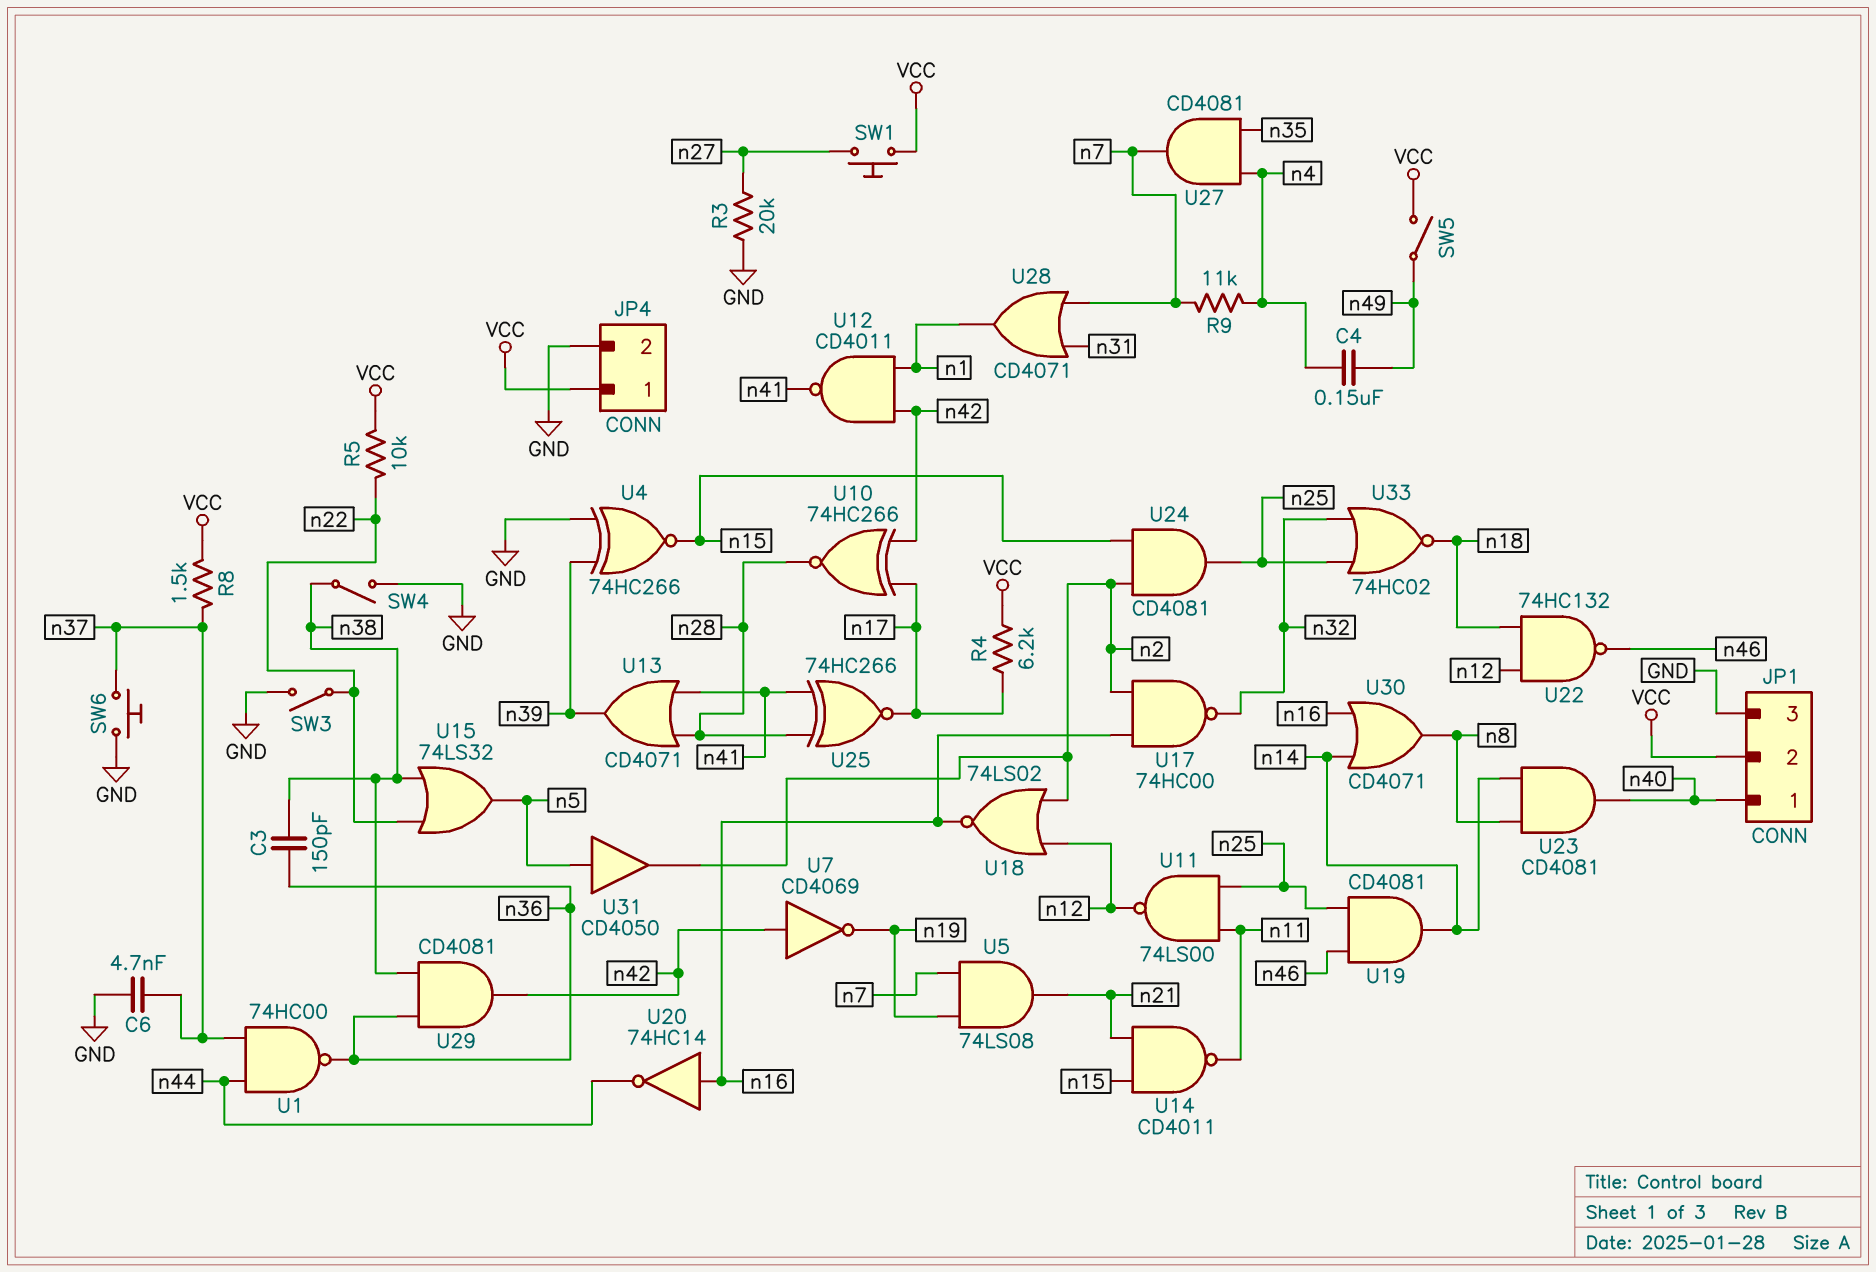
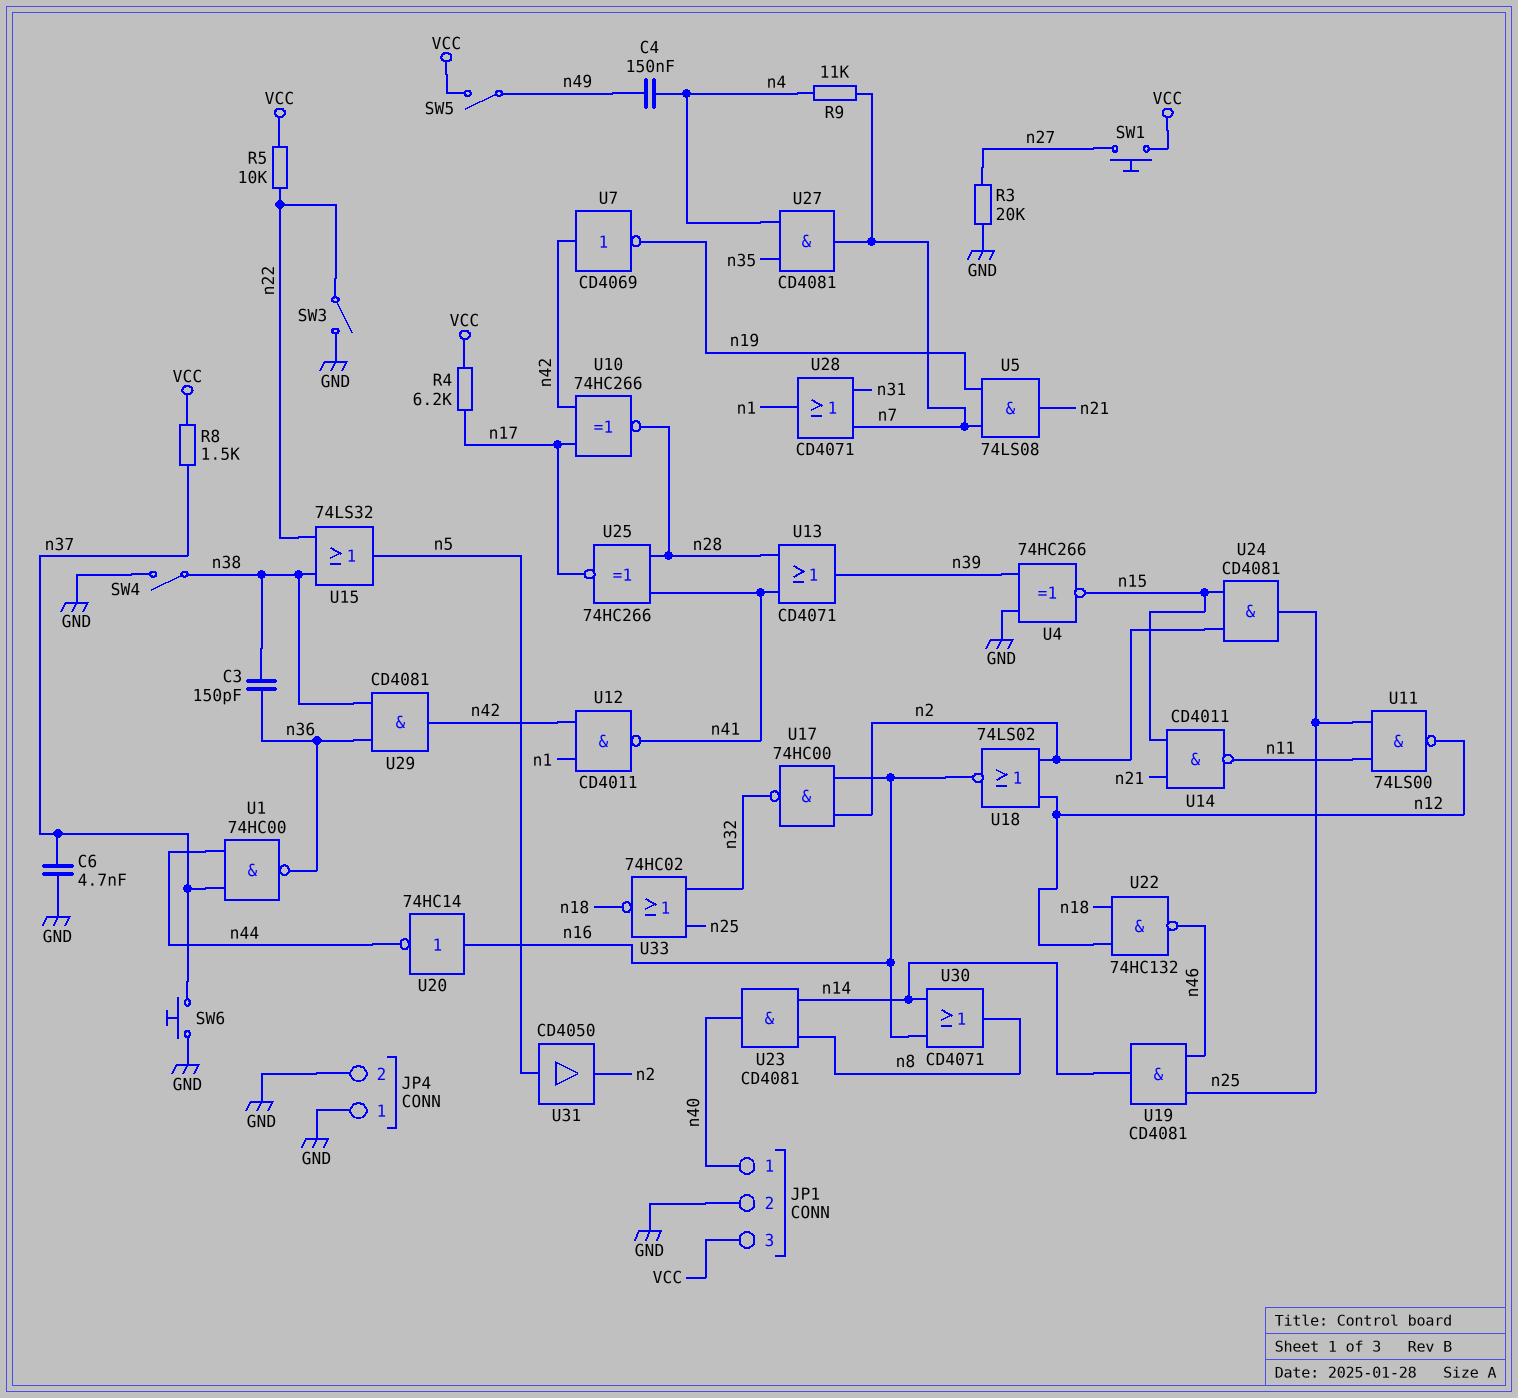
JP1 pin 2: VCC -> GND
JP1 pin 3: GND -> VCC
JP4 pin 1: VCC -> GND

